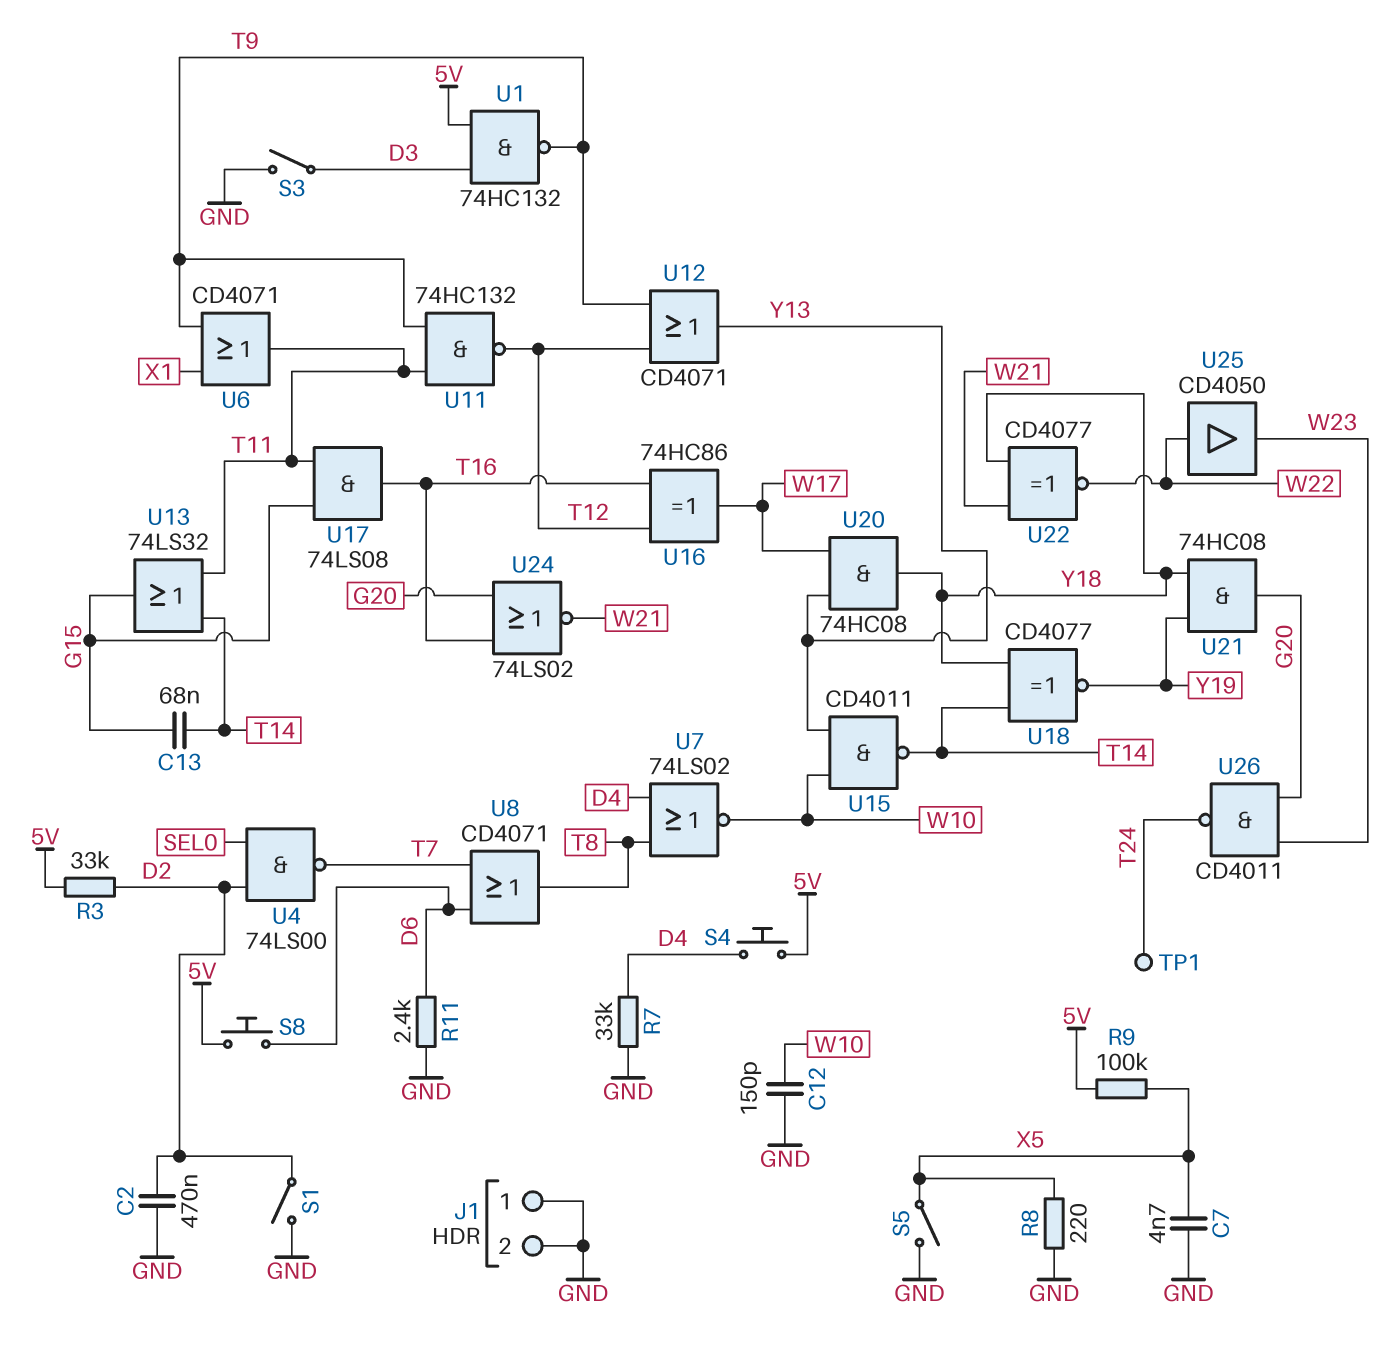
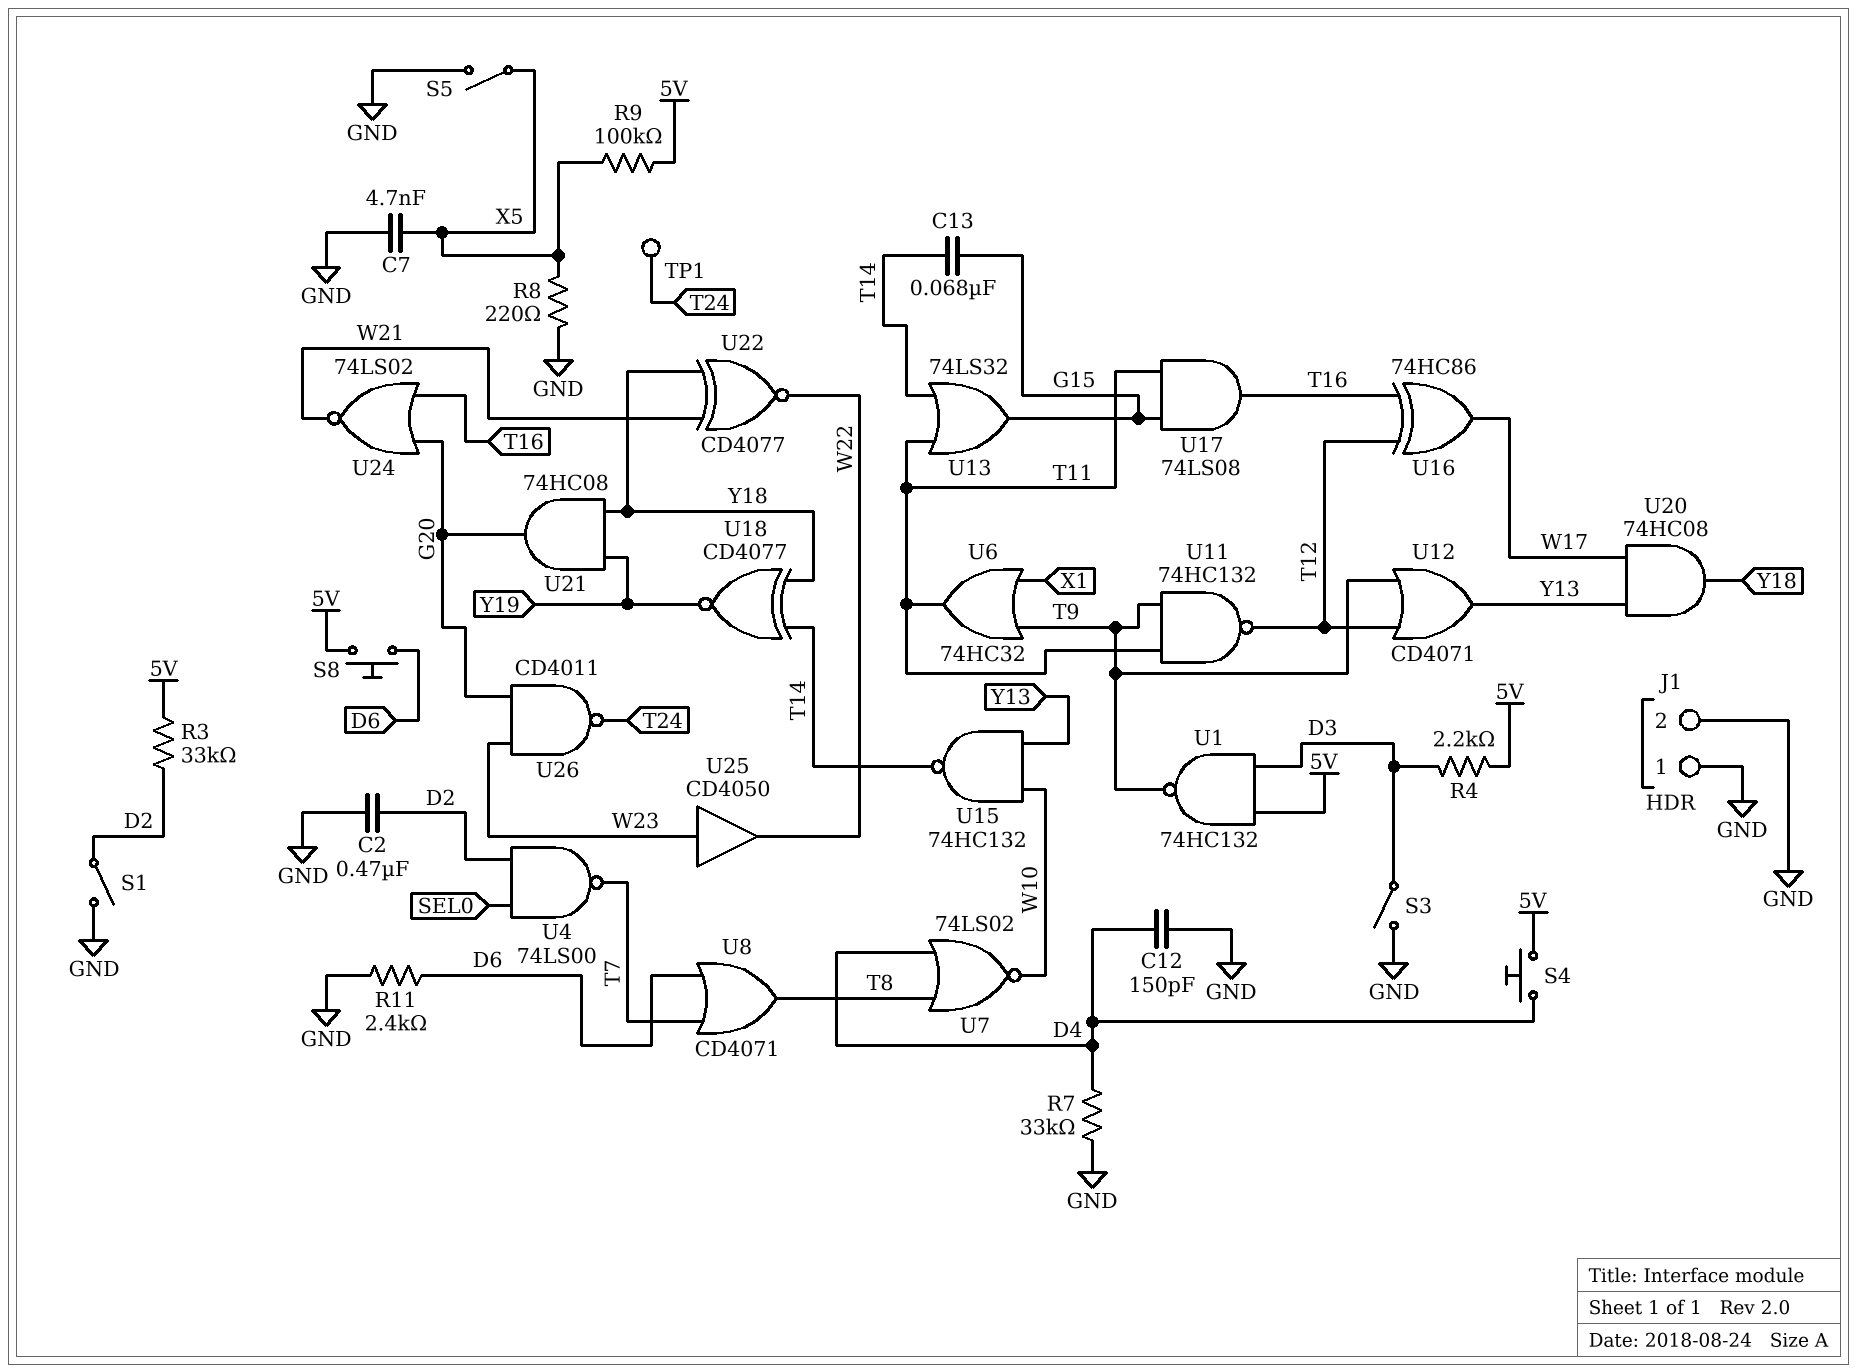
C12: 150pF (GND, W10) -> 150pF (D4, GND)
R4: none -> 2.2k (5V, D3)
U6: OR CD4071 (in T9, in X1, out T11) -> OR 74HC32 (in T9, in X1, out T11)
U15: NAND CD4011 (in W10, in Y13, out T14) -> NAND 74HC132 (in W10, in Y13, out T14)
U25: buffer CD4050 (in W22, out W23) -> buffer CD4050 (in W23, out W22)

